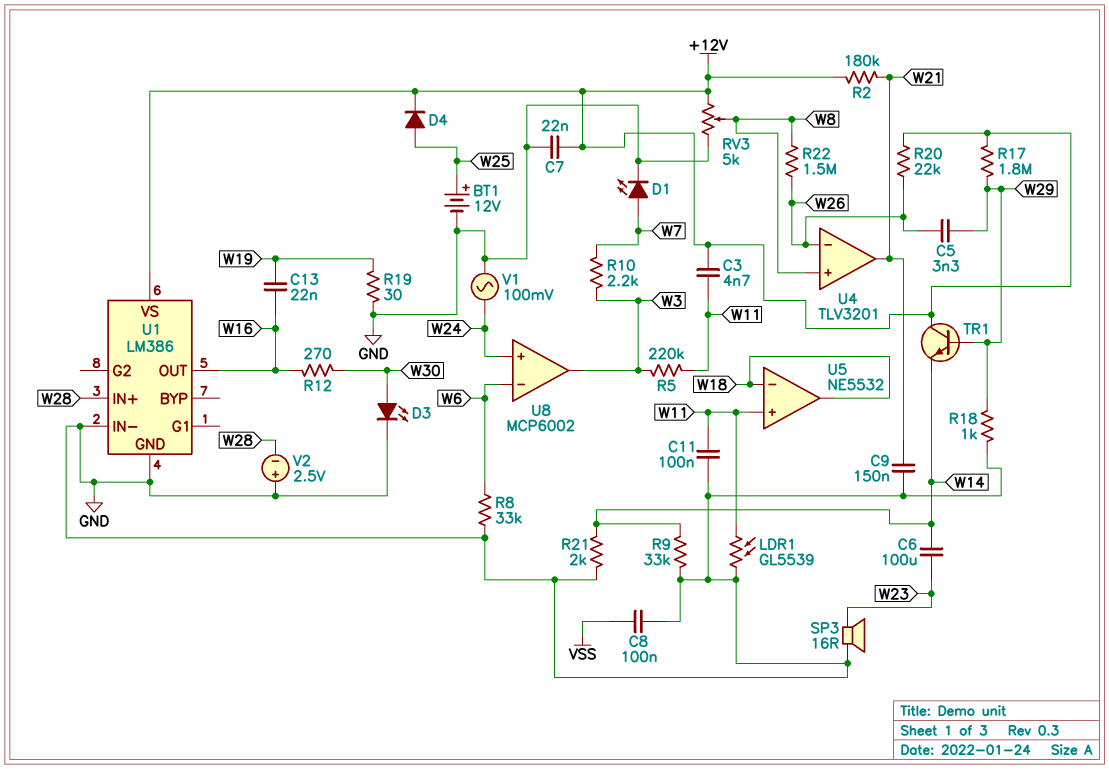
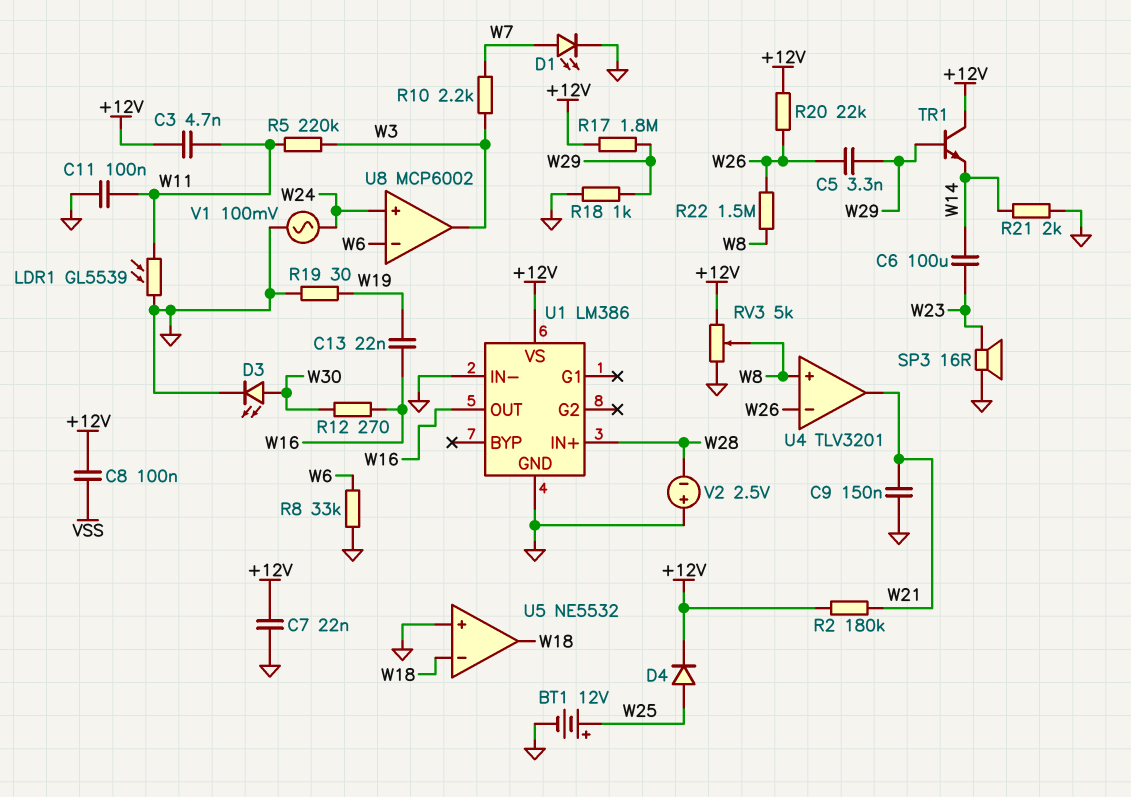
C8: 100nF (GND, VSS) -> 100nF (+12V, VSS)
R9: 33k (GND, W14) -> none
U5 pin in+: W11 -> GND

